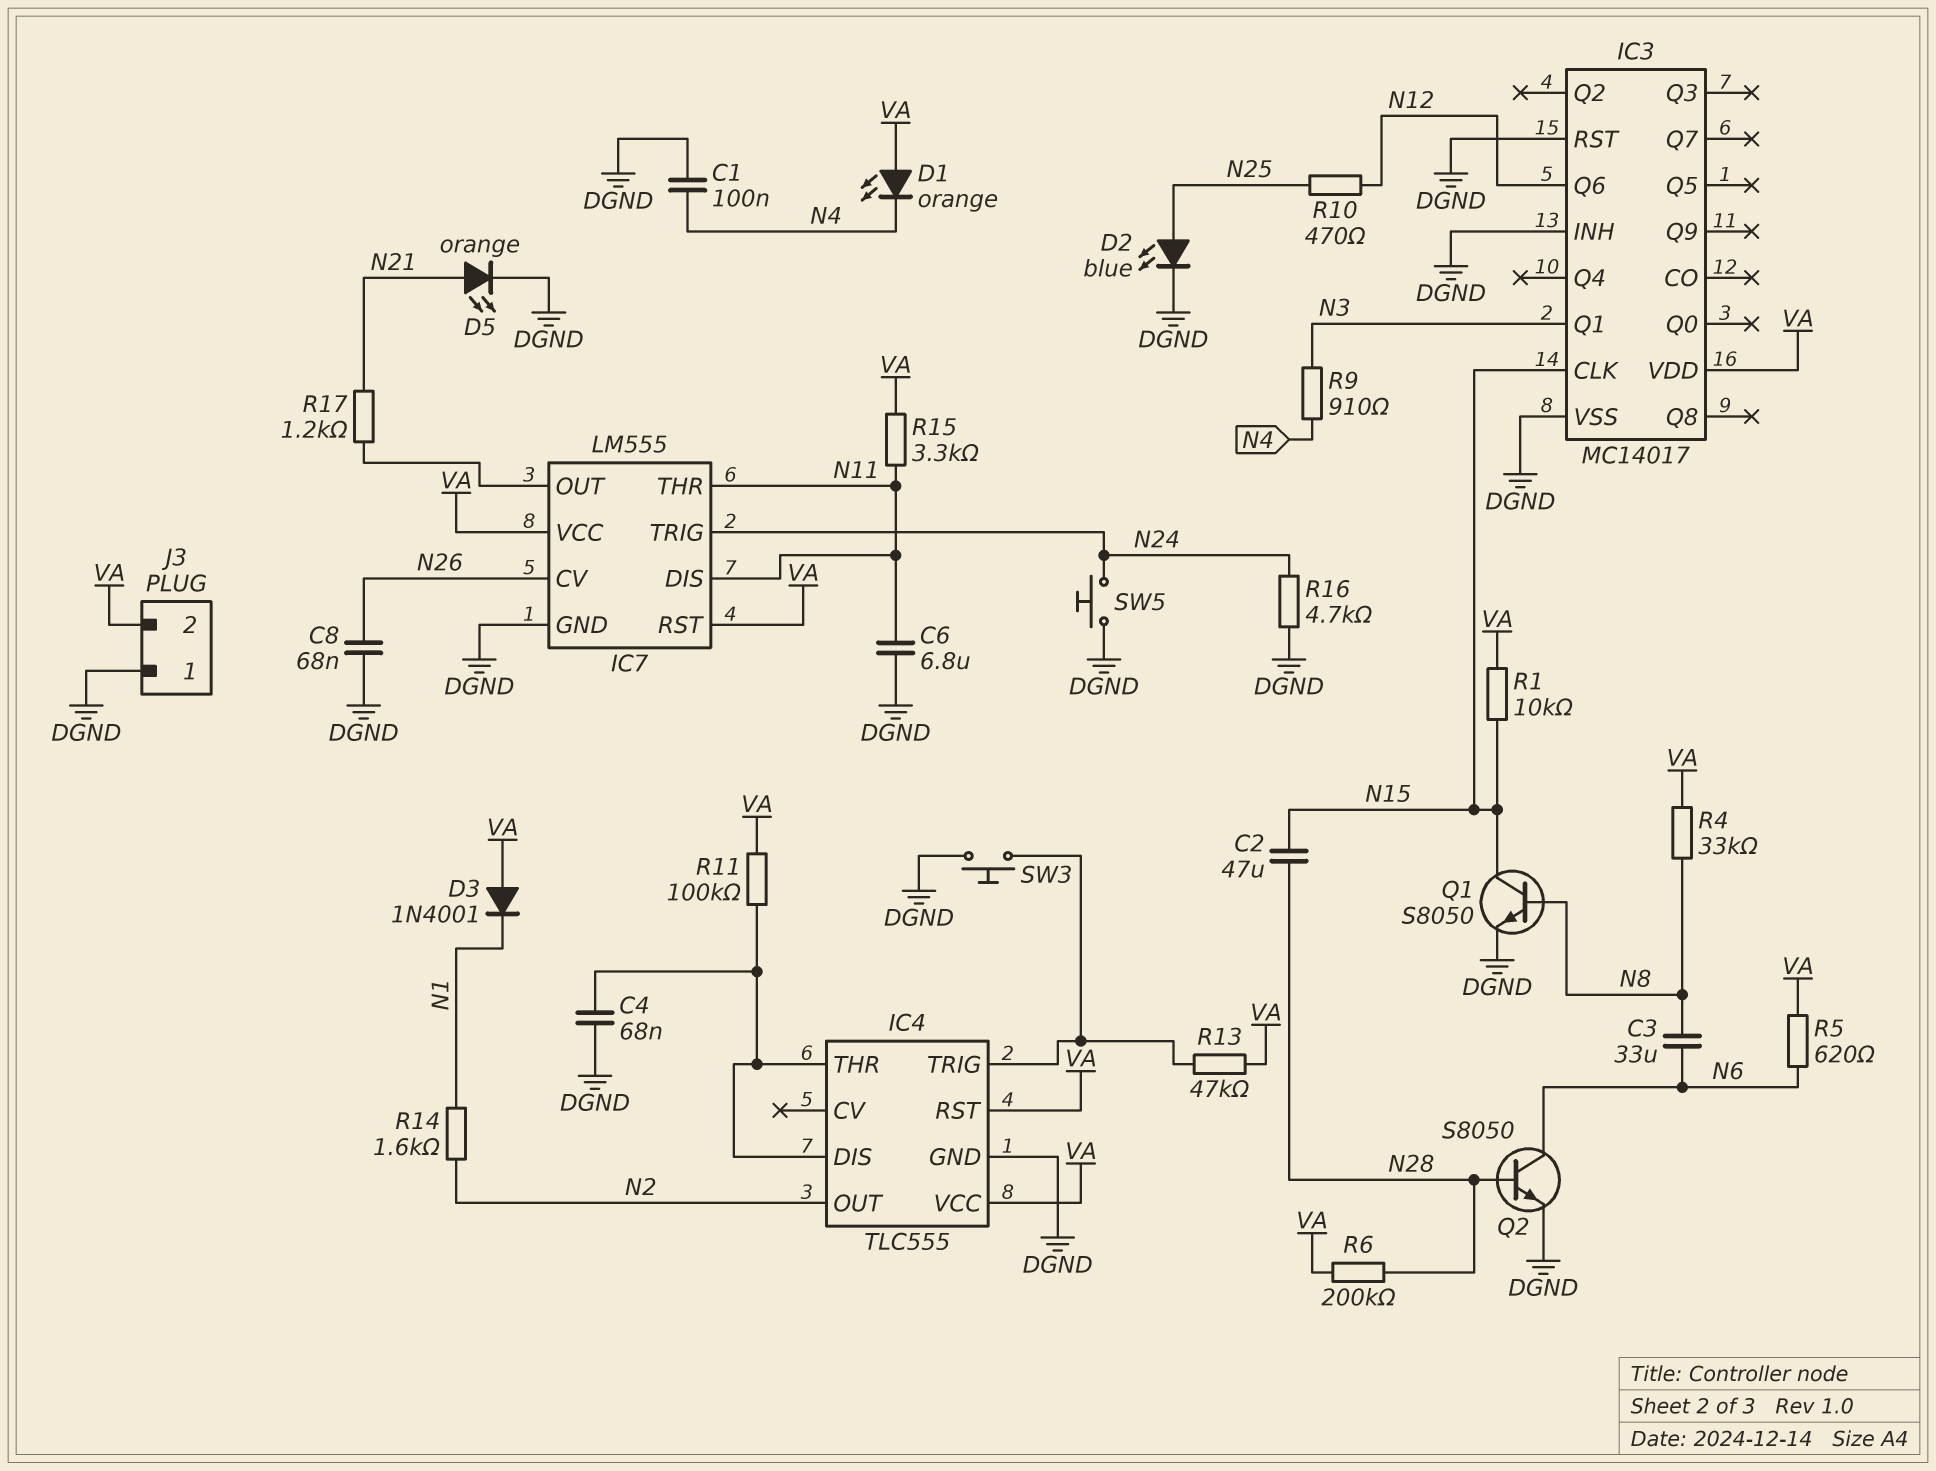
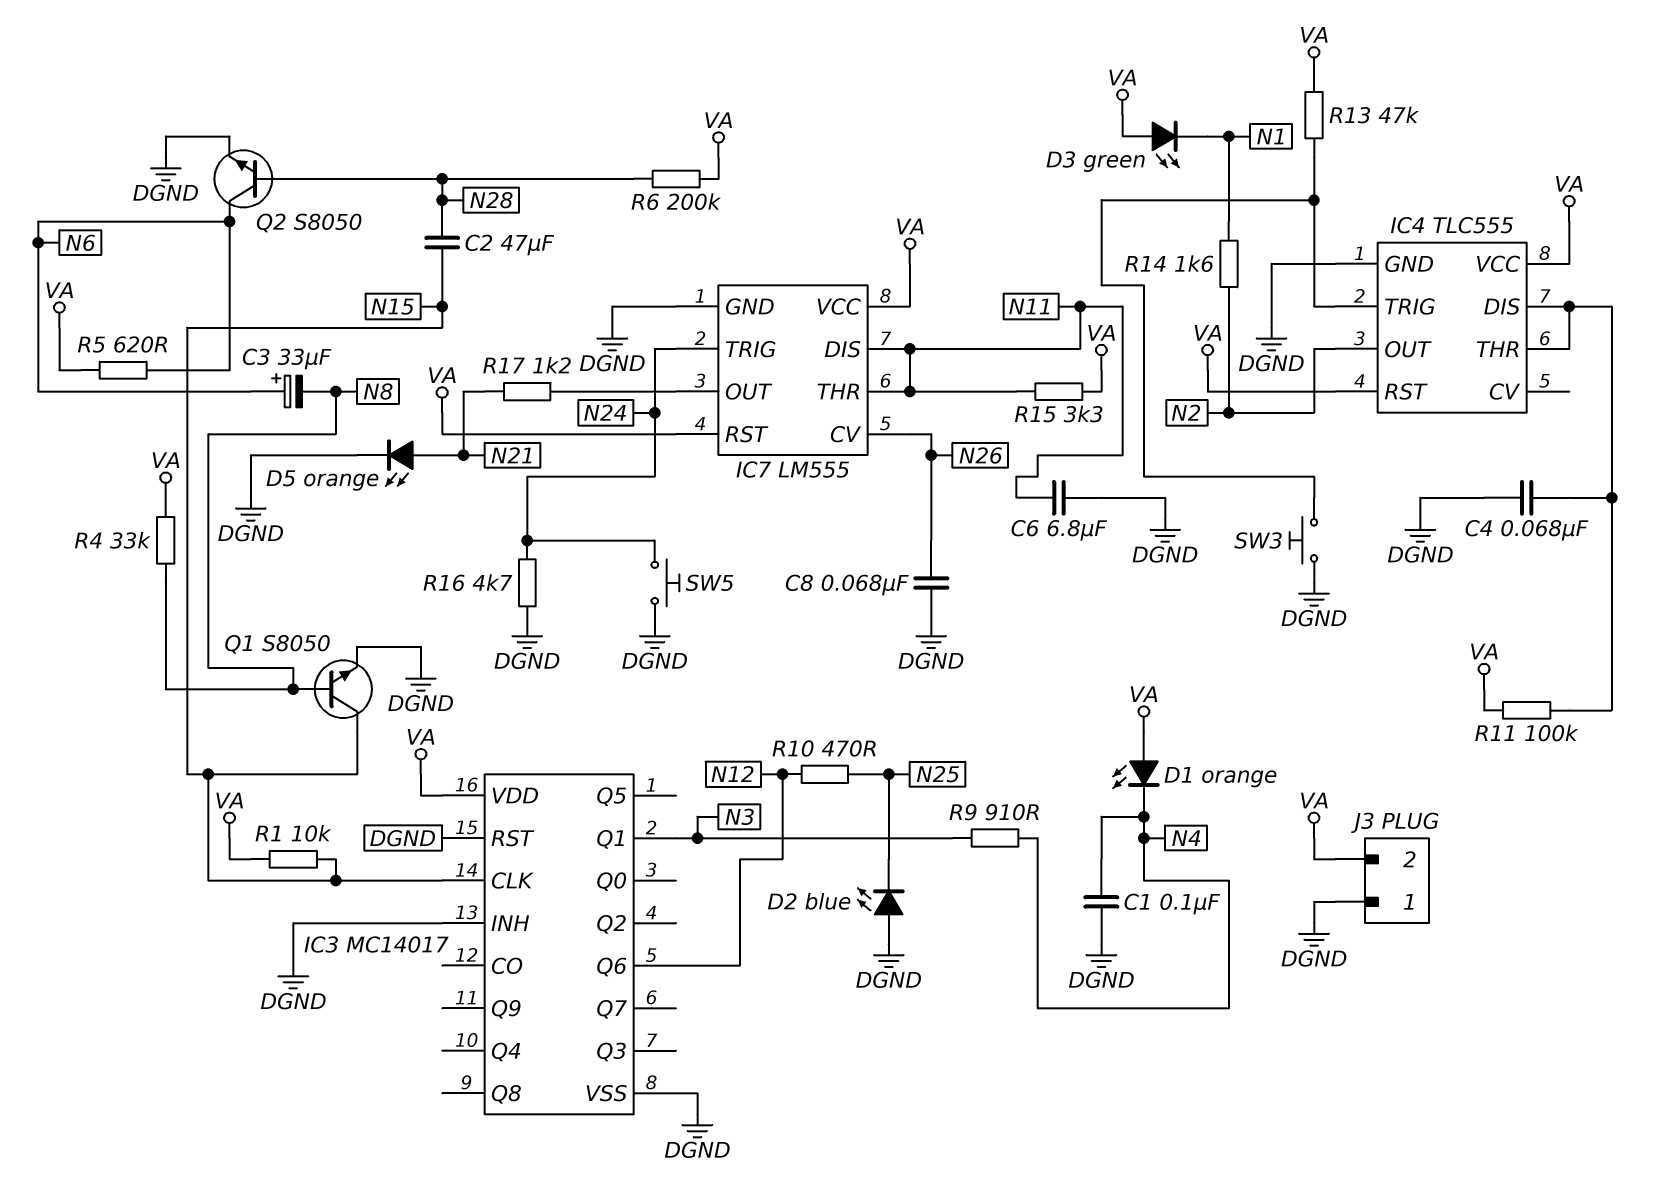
C3: 33uF (N6, N8) -> 33uF (plus N6, minus N8)
D2: LED blue (A N25, K DGND) -> LED blue (A DGND, K N25)
D3: diode 1N4001 (A VA, K N1) -> LED green (A VA, K N1)

